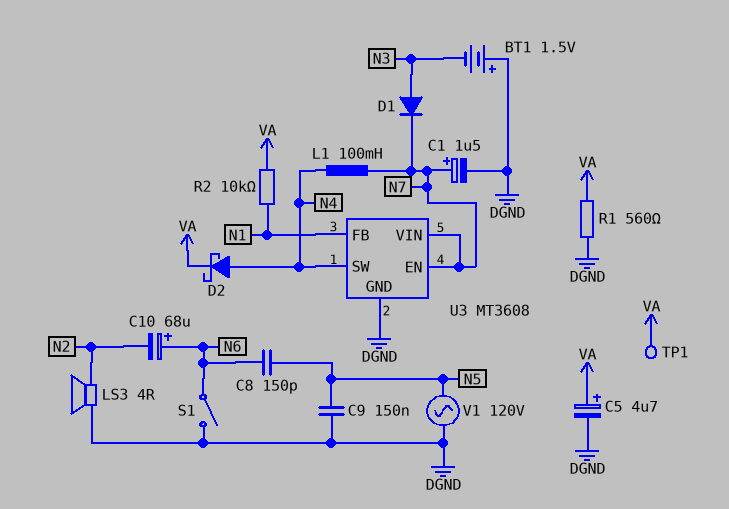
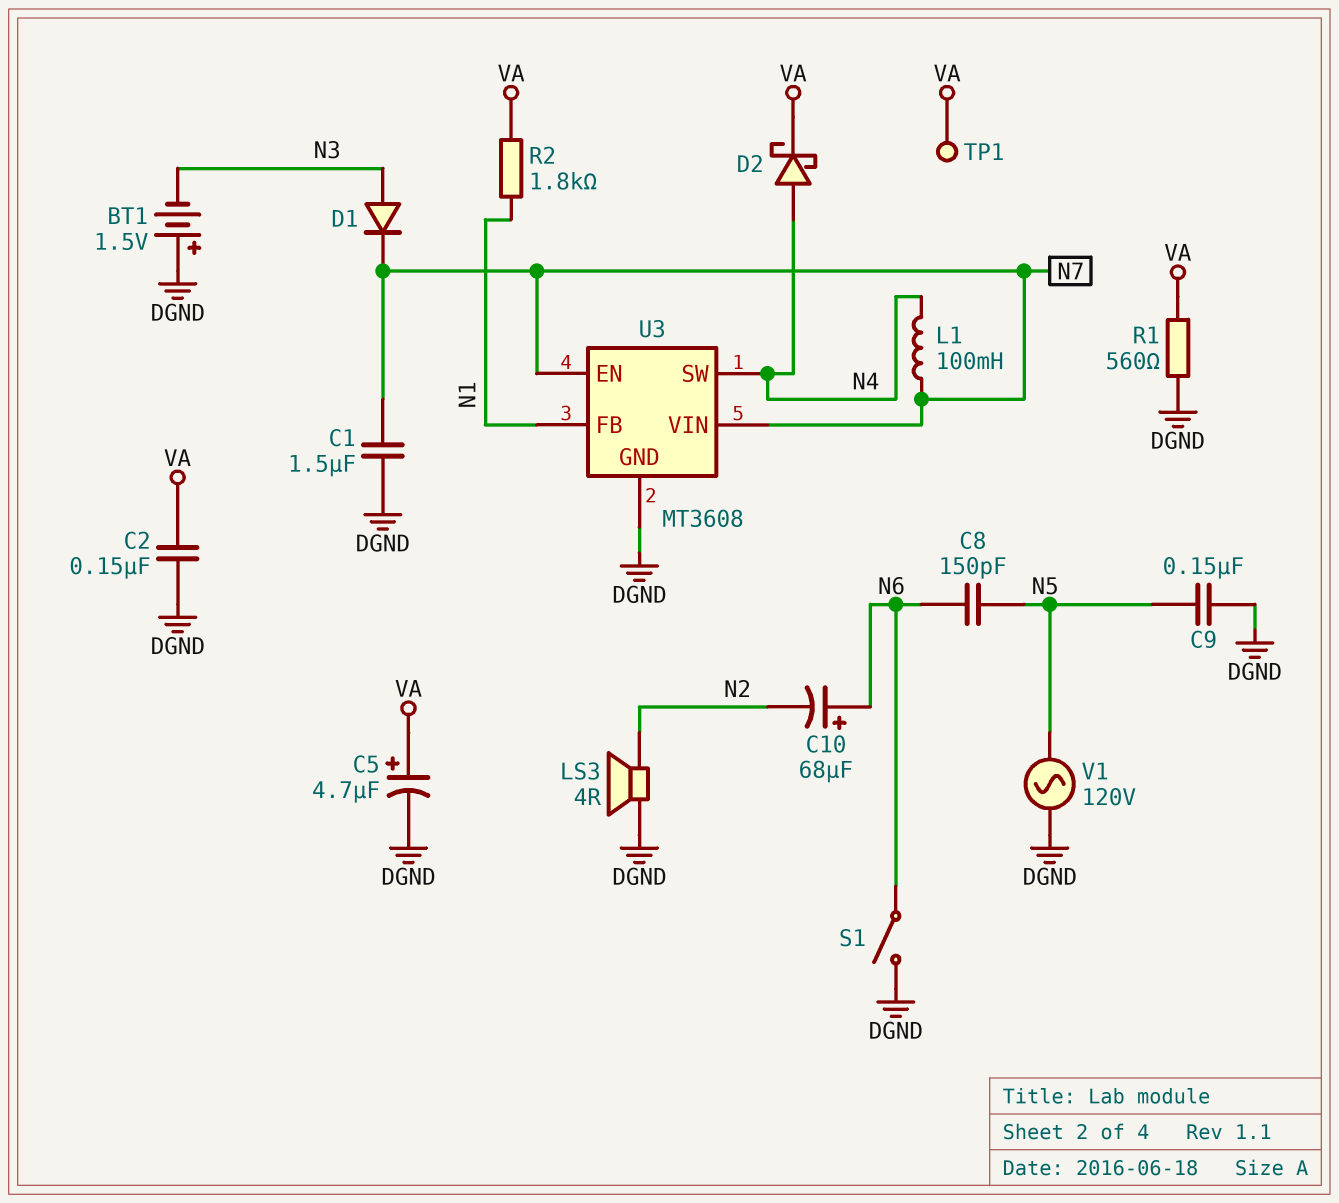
C1: 1.5uF (plus N7, minus DGND) -> 1.5uF (DGND, N7)
C2: none -> 150nF (DGND, VA)
R2: 10k (N1, VA) -> 1.8k (N1, VA)

